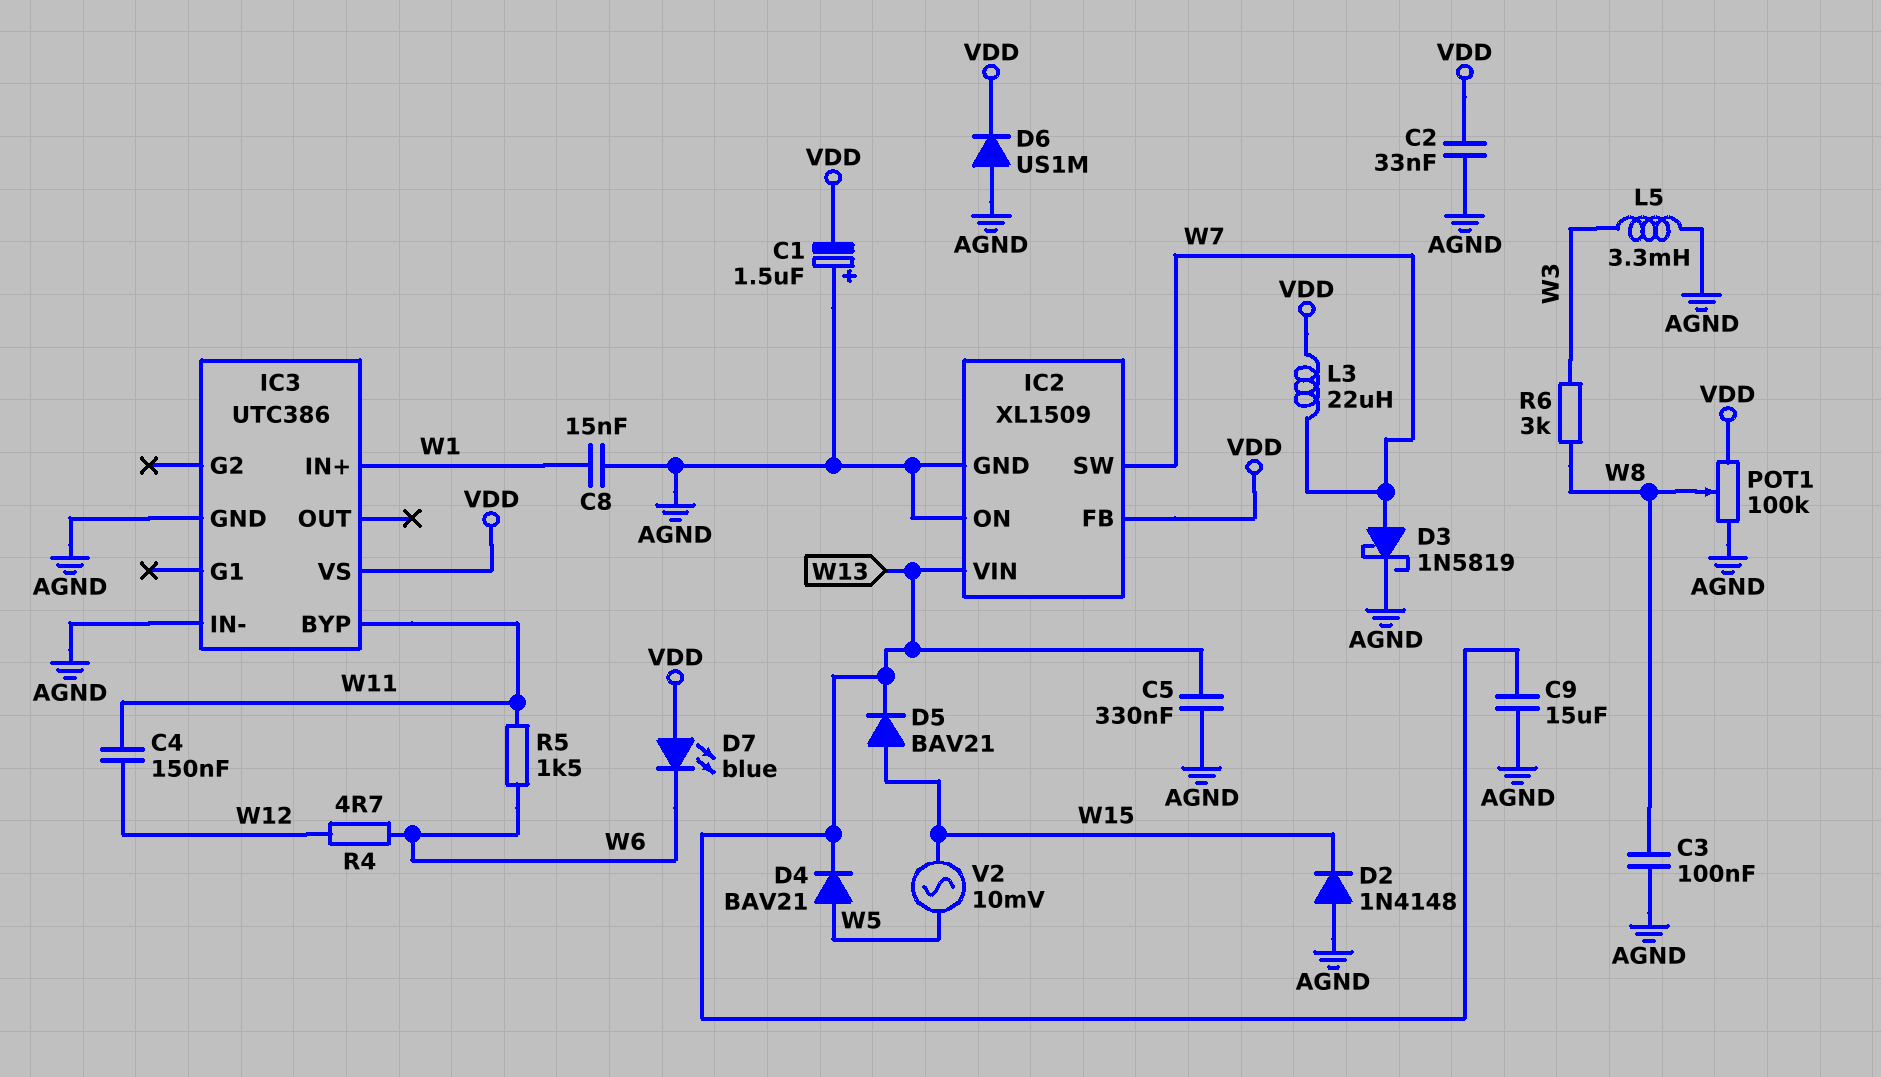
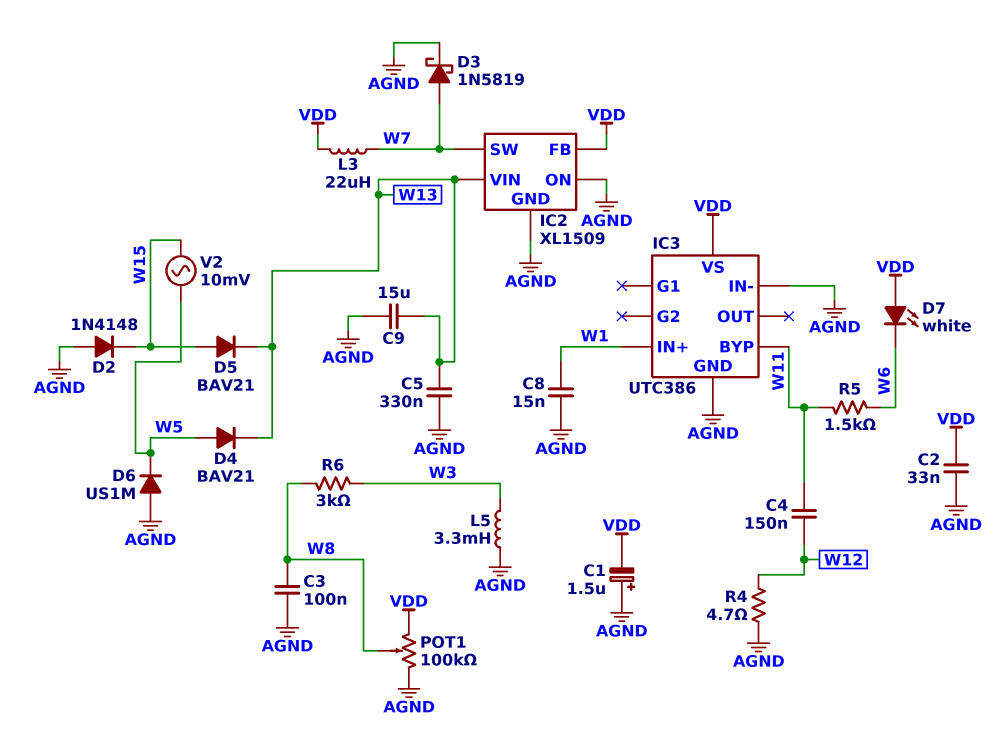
D6: diode US1M (A AGND, K VDD) -> diode US1M (A AGND, K W5)
D7: LED blue (A VDD, K W6) -> LED white (A VDD, K W6)
R4: 4.7 (W6, W12) -> 4.7 (AGND, W12)

